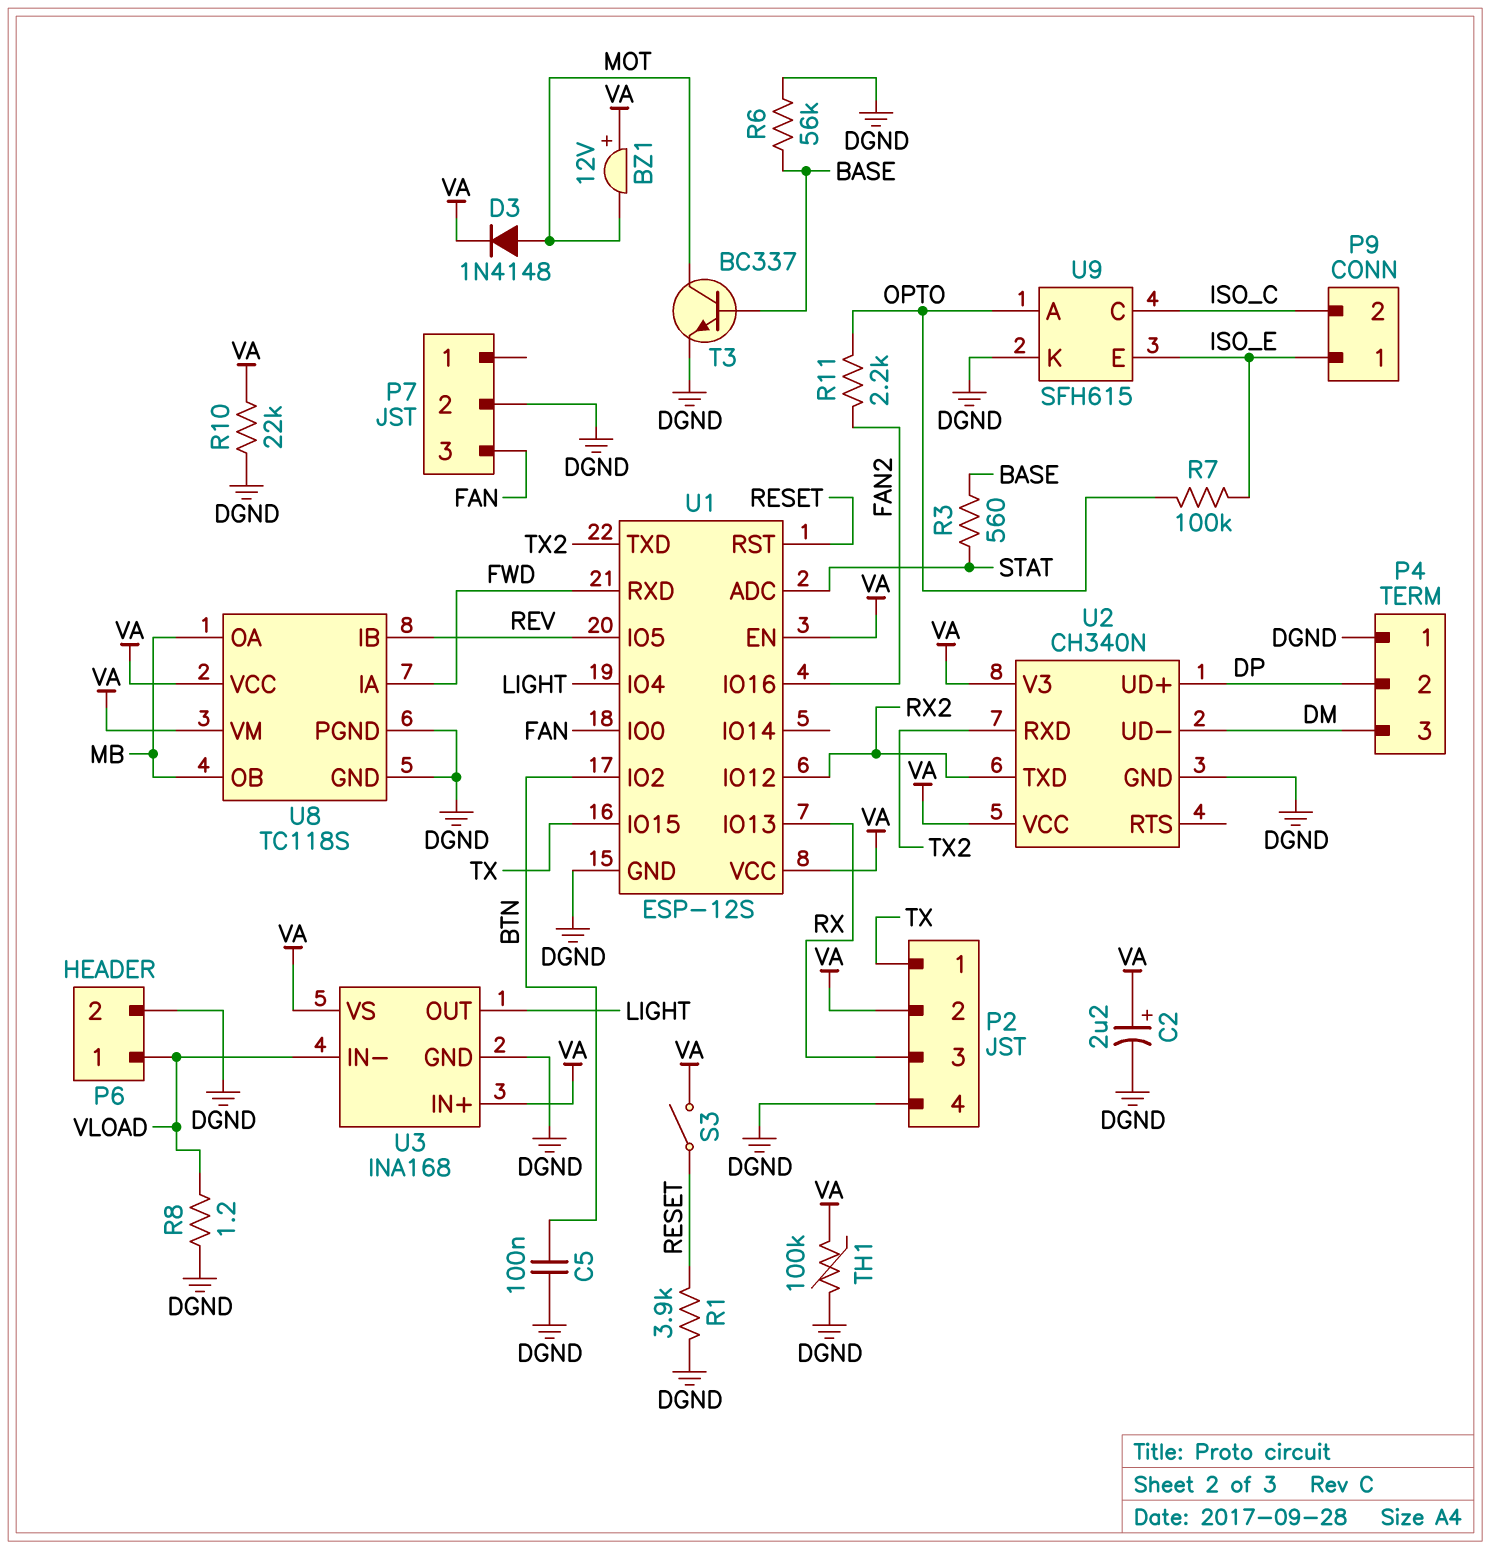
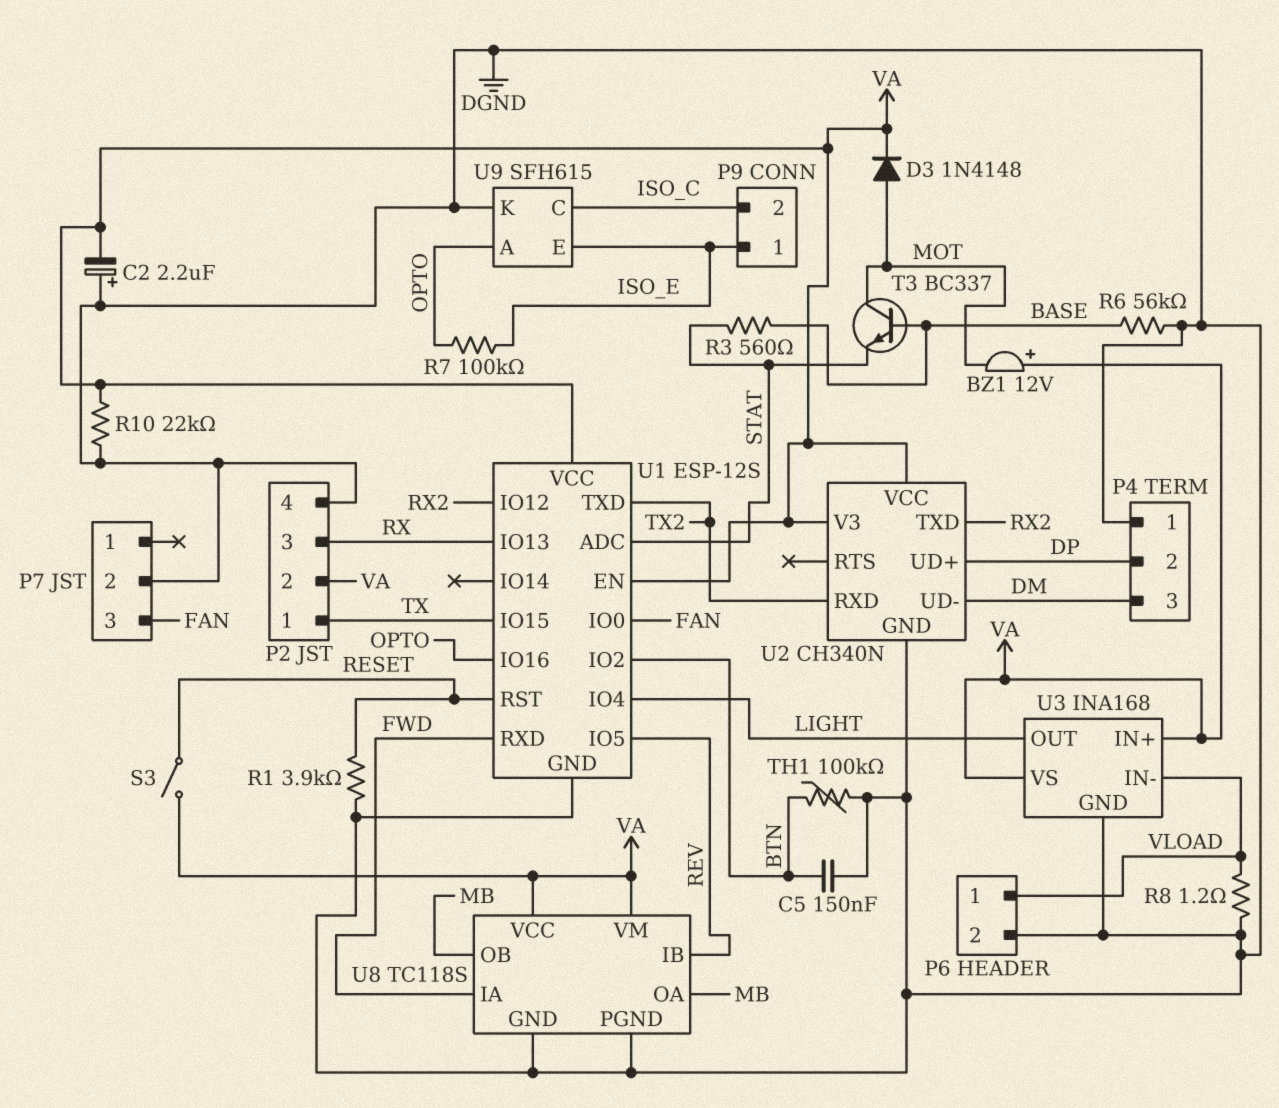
C2: 2.2uF (plus VA, minus DGND) -> 2.2uF (plus DGND, minus VA)
C5: 100nF (BTN, DGND) -> 150nF (BTN, DGND)
R11: 2.2k (FAN2, OPTO) -> none
T3: NPN BC337 (B BASE, C MOT, E DGND) -> NPN BC337 (B BASE, C MOT, E STAT)
TH1: 100k (DGND, VA) -> 100k (BTN, DGND)
U1 pin IO16: FAN2 -> OPTO

